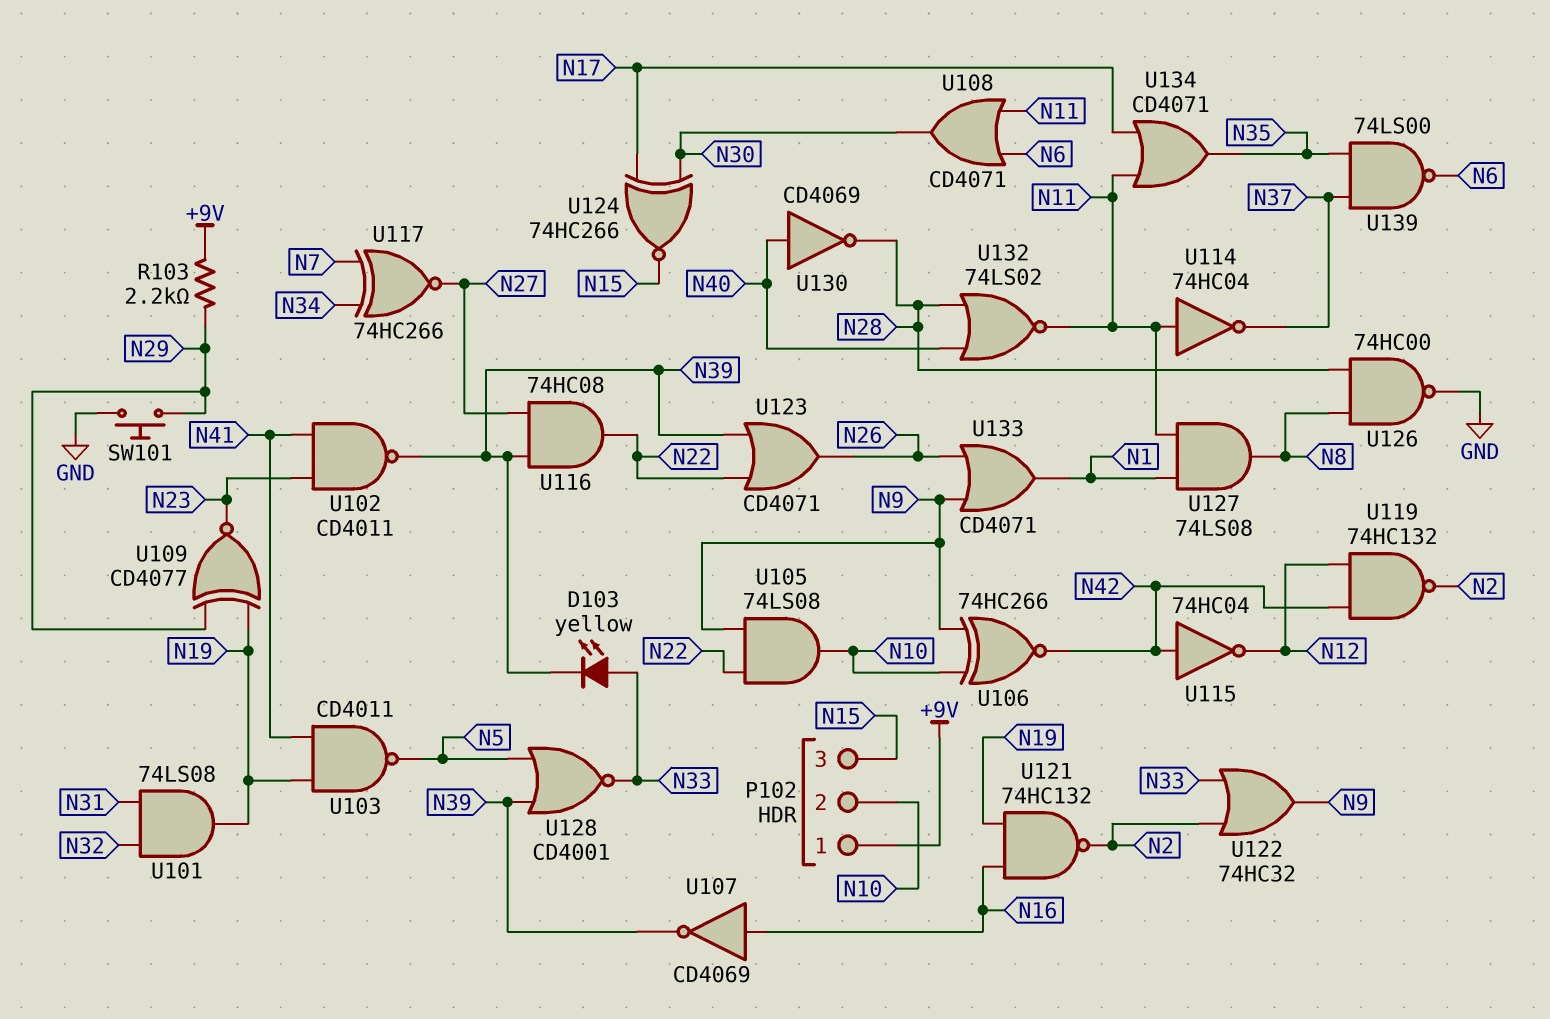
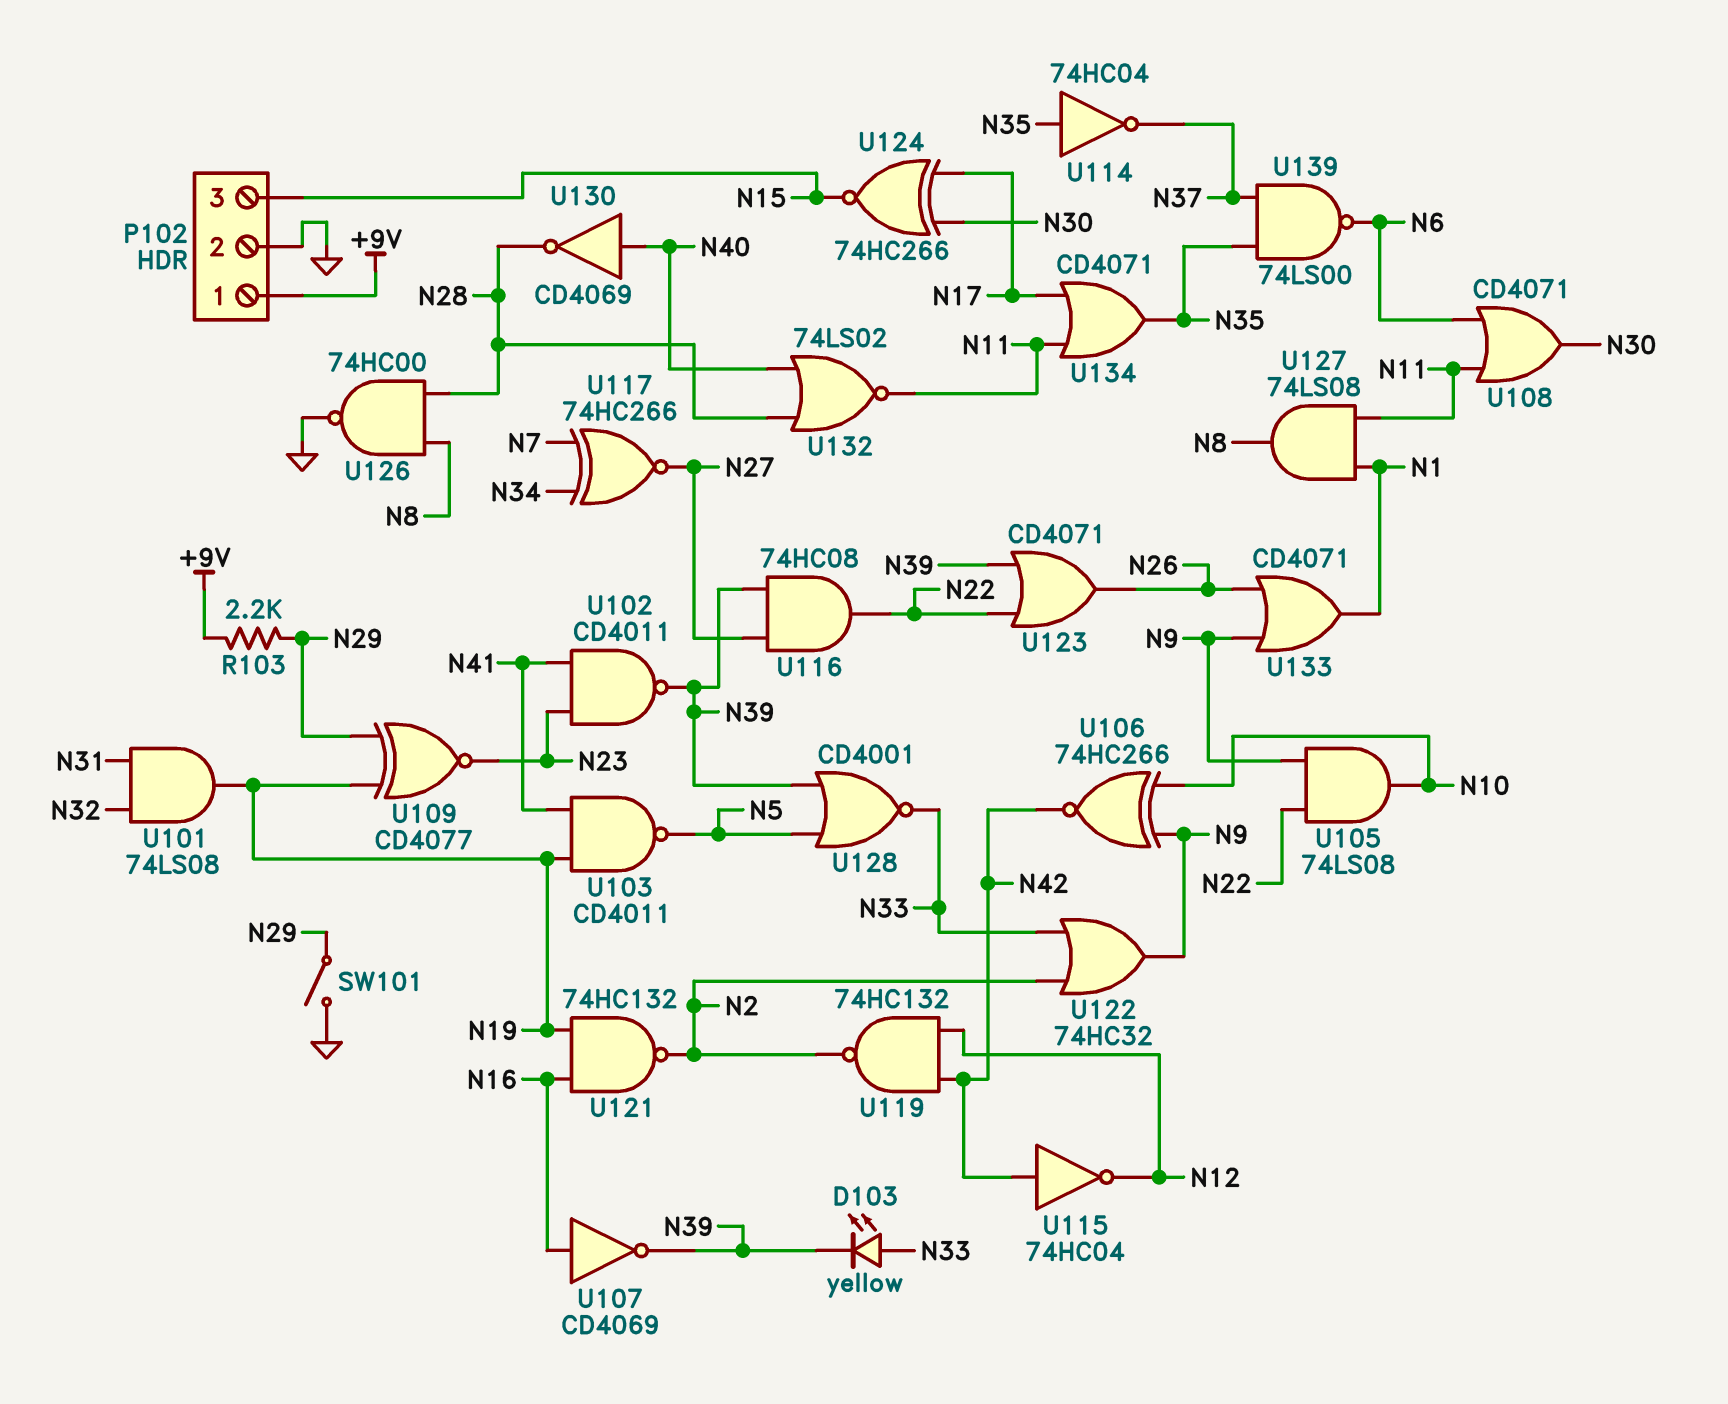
P102 pin 2: N10 -> GND
SW101: button (GND, N29) -> switch (GND, N29)
U114: NOT 74HC04 (in N11, out N37) -> NOT 74HC04 (in N35, out N37)

